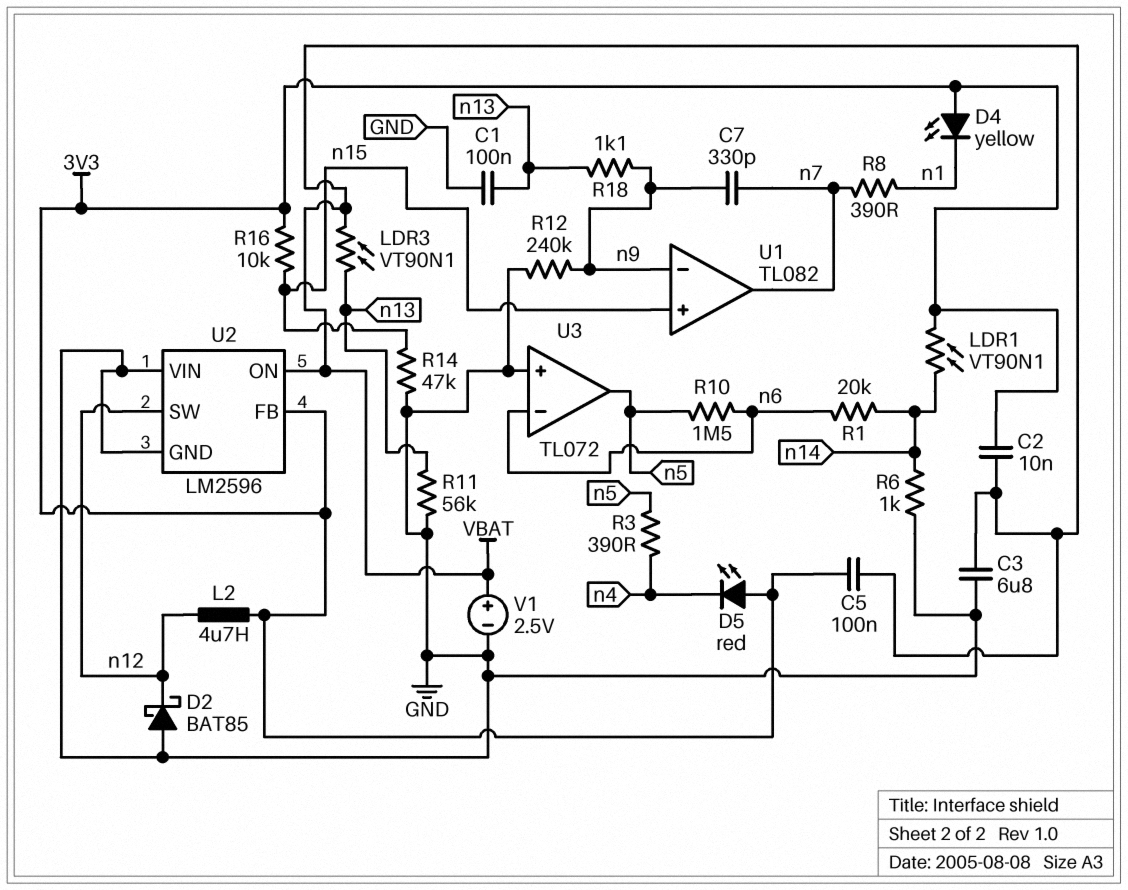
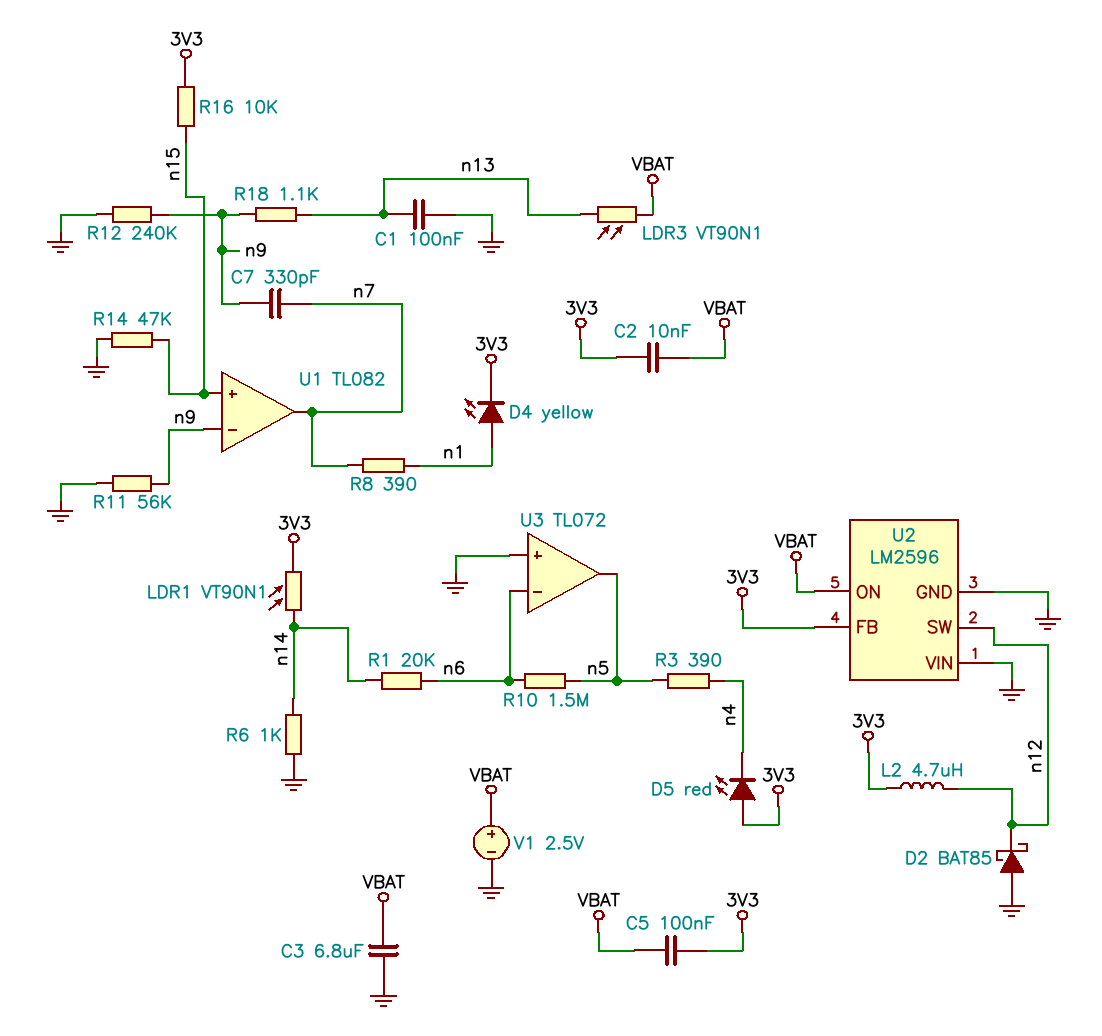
D4: LED yellow (A 3V3, K n1) -> LED yellow (A n1, K 3V3)
R11: 56k (GND, n13) -> 56k (GND, n9)

